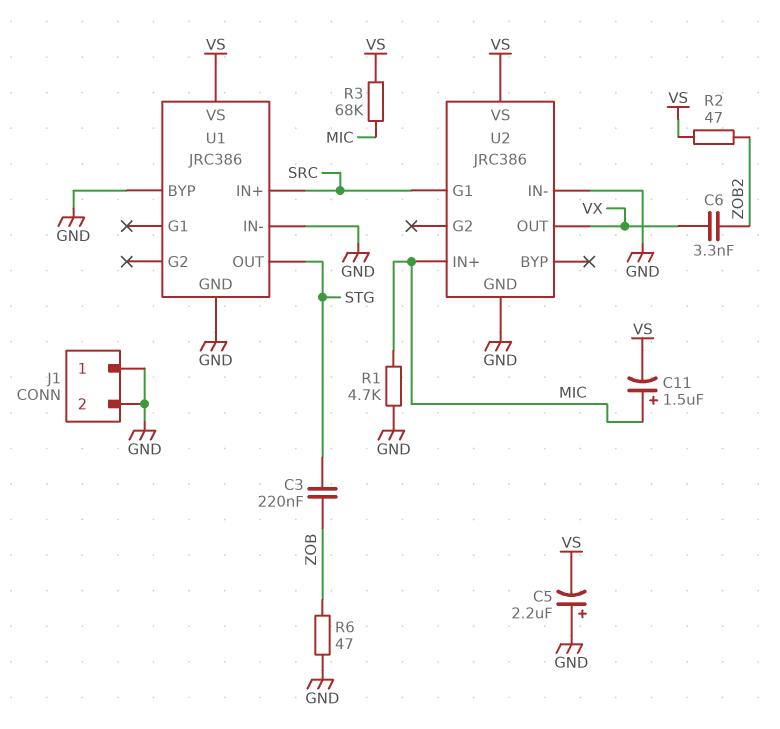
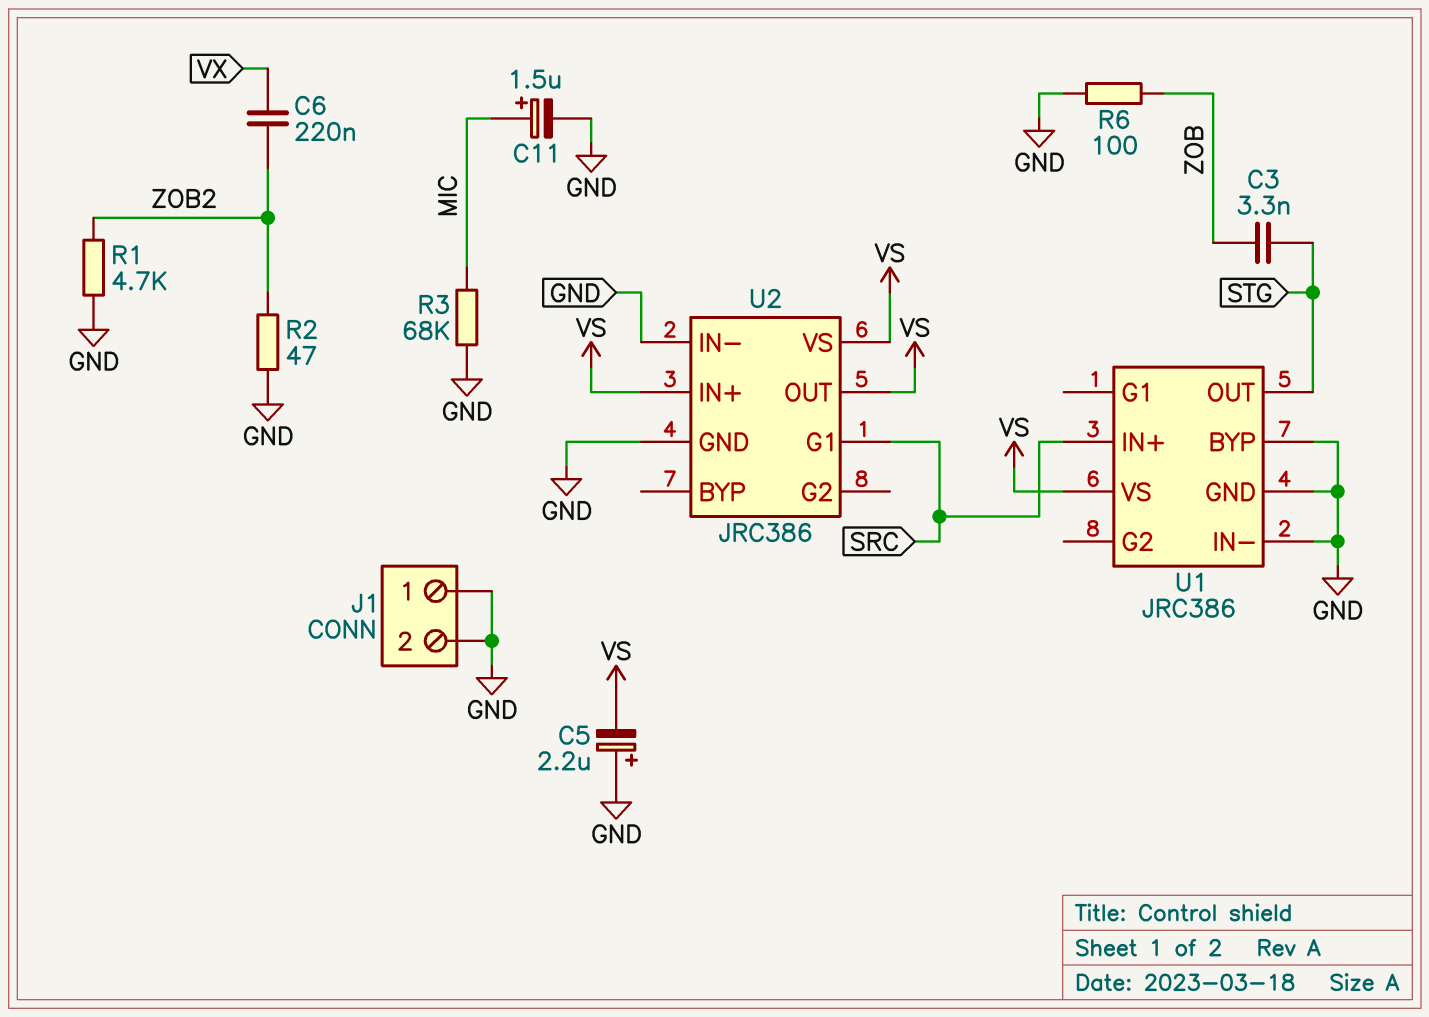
C3: 220nF (STG, ZOB) -> 3.3nF (STG, ZOB)
C6: 3.3nF (VX, ZOB2) -> 220nF (VX, ZOB2)
C11: 1.5uF (plus MIC, minus VS) -> 1.5uF (plus MIC, minus GND)
R1: 4.7k (GND, MIC) -> 4.7k (GND, ZOB2)
R2: 47 (VS, ZOB2) -> 47 (GND, ZOB2)
R3: 68k (MIC, VS) -> 68k (GND, MIC)
R6: 47 (GND, ZOB) -> 100 (GND, ZOB)
U2 pin IN+: MIC -> VS
U2 pin OUT: VX -> VS

